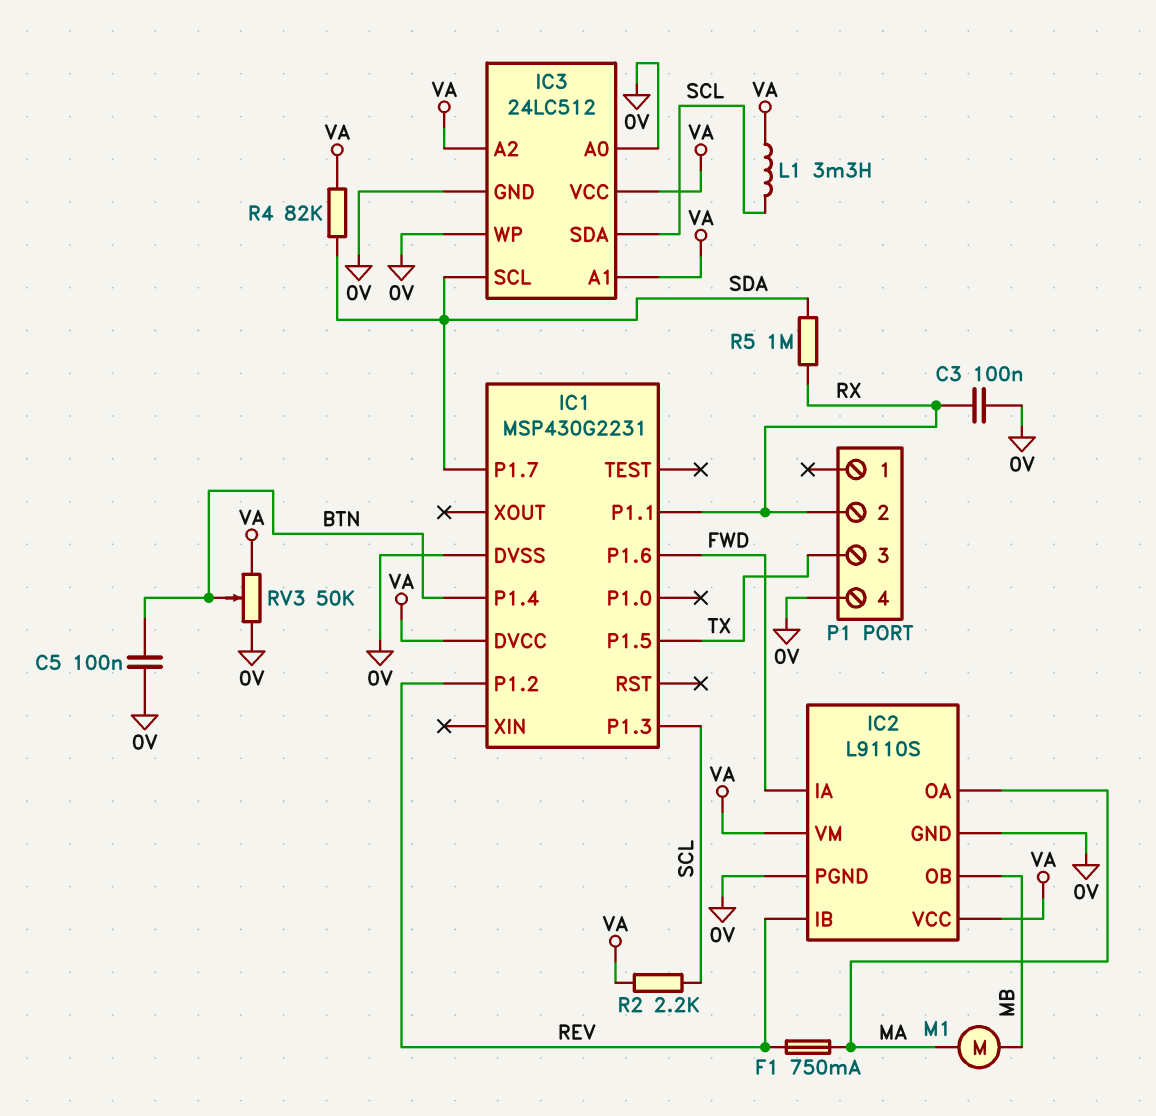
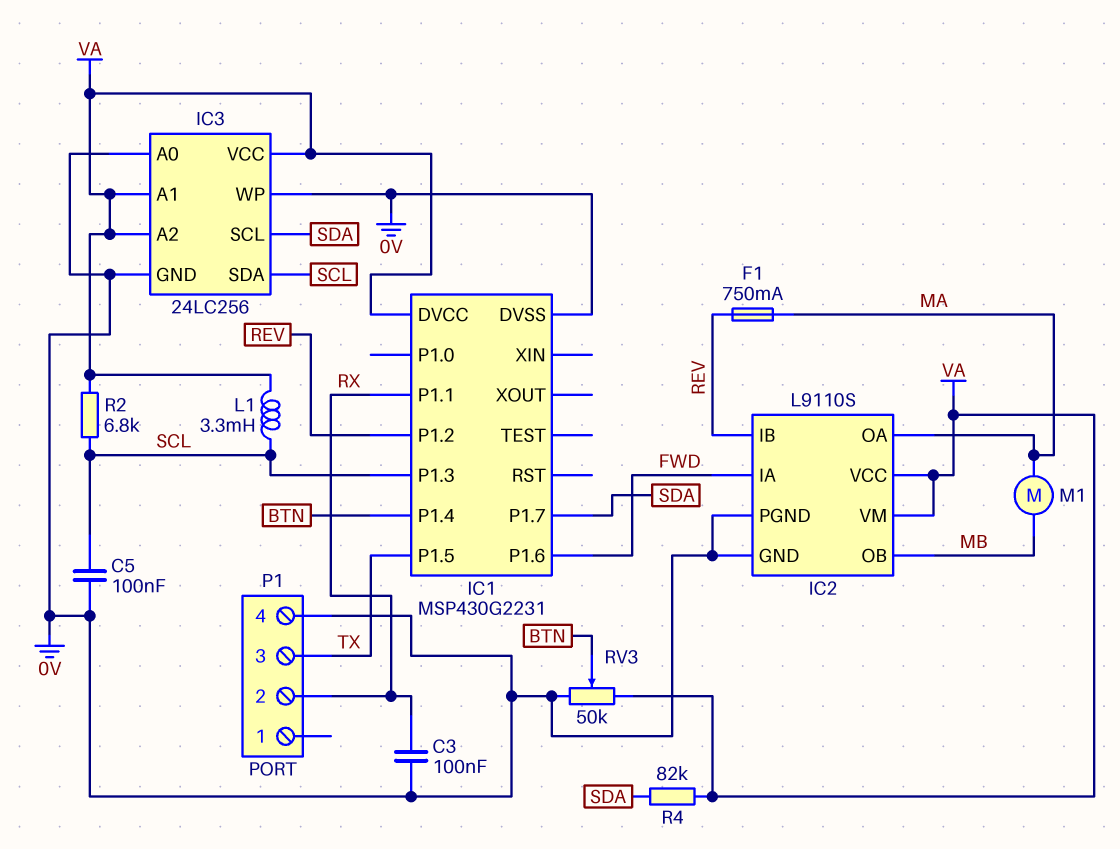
C5: 100nF (0V, BTN) -> 100nF (0V, SCL)
IC3: 24LC512 -> 24LC256
R2: 2.2k (SCL, VA) -> 6.8k (SCL, VA)
R5: 1M (RX, SDA) -> none

